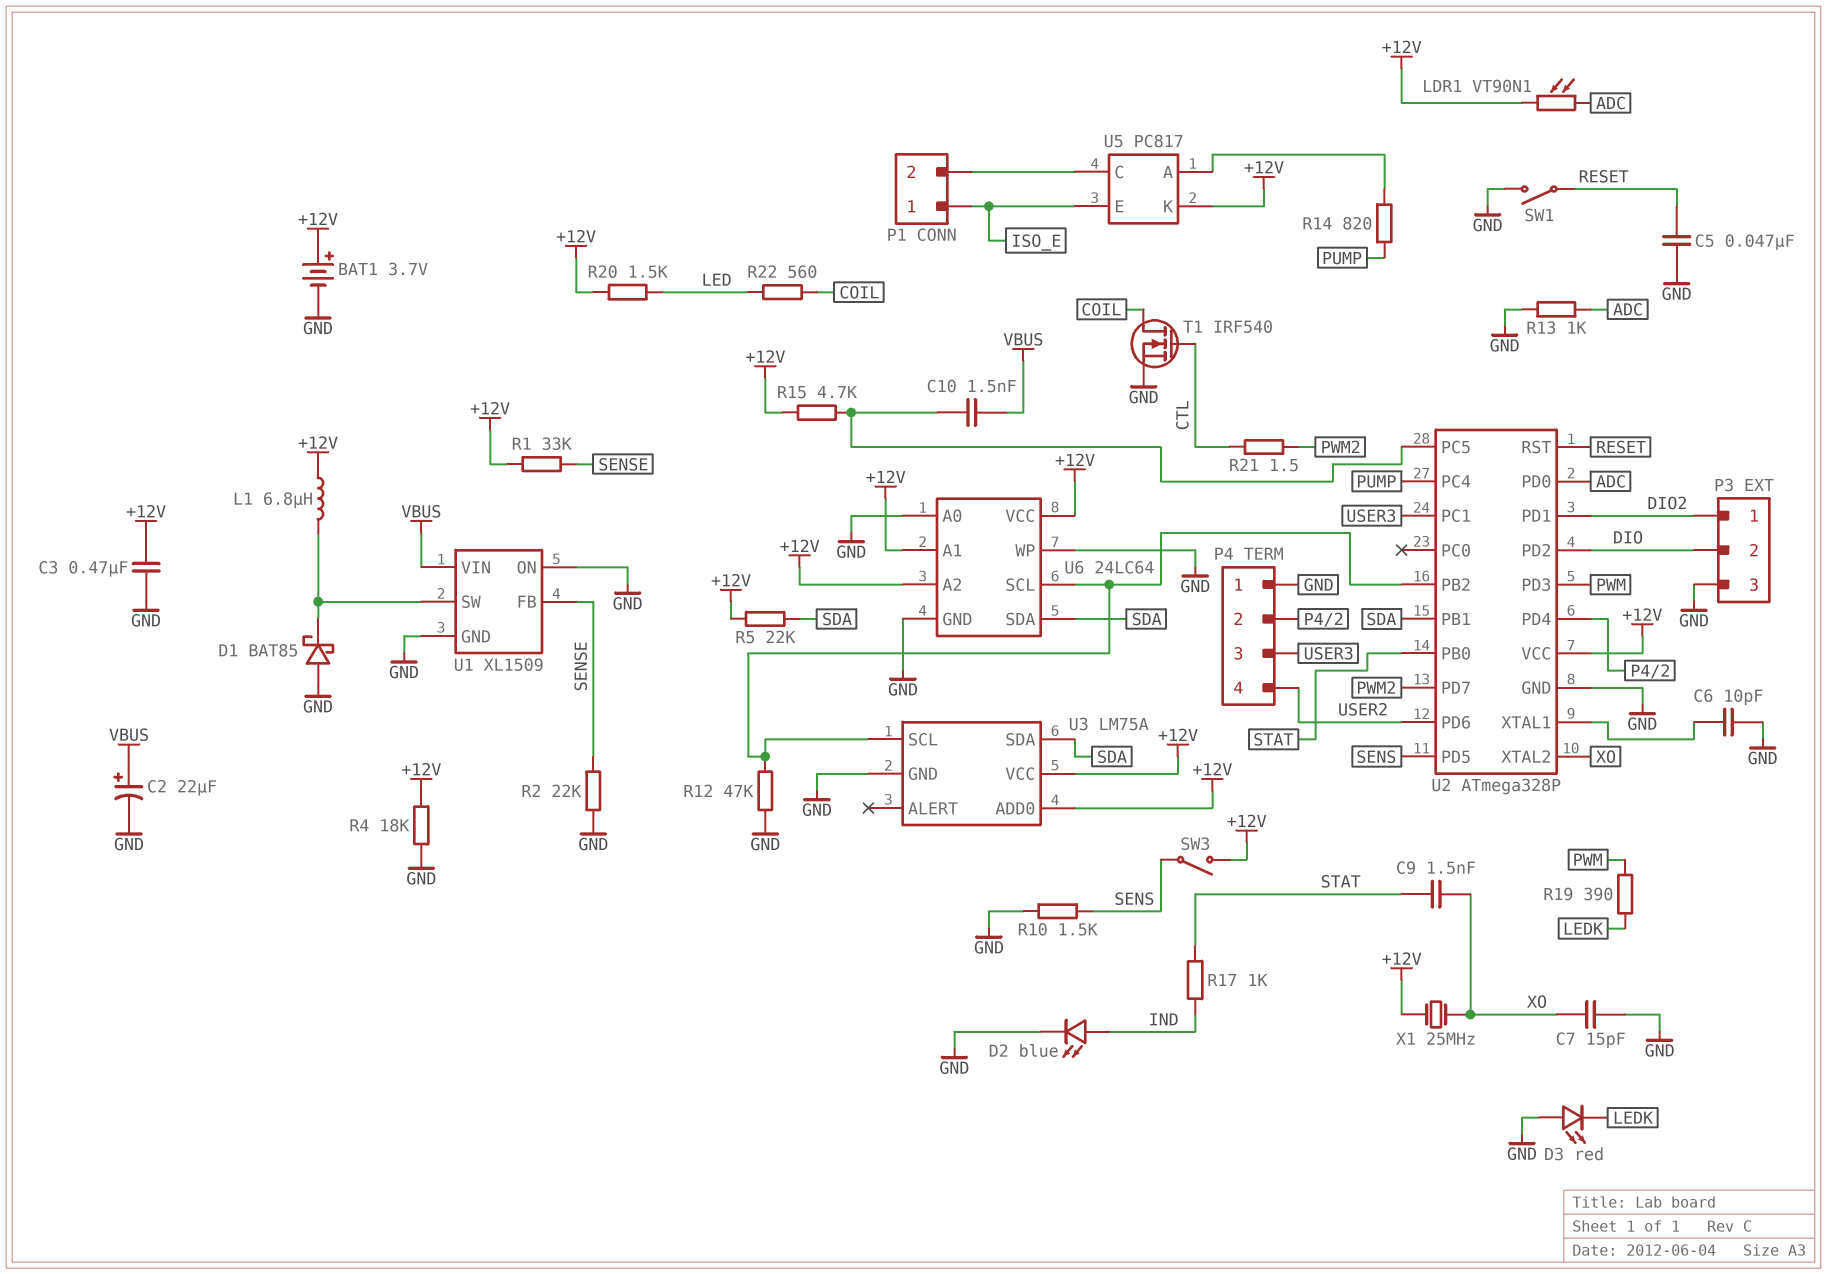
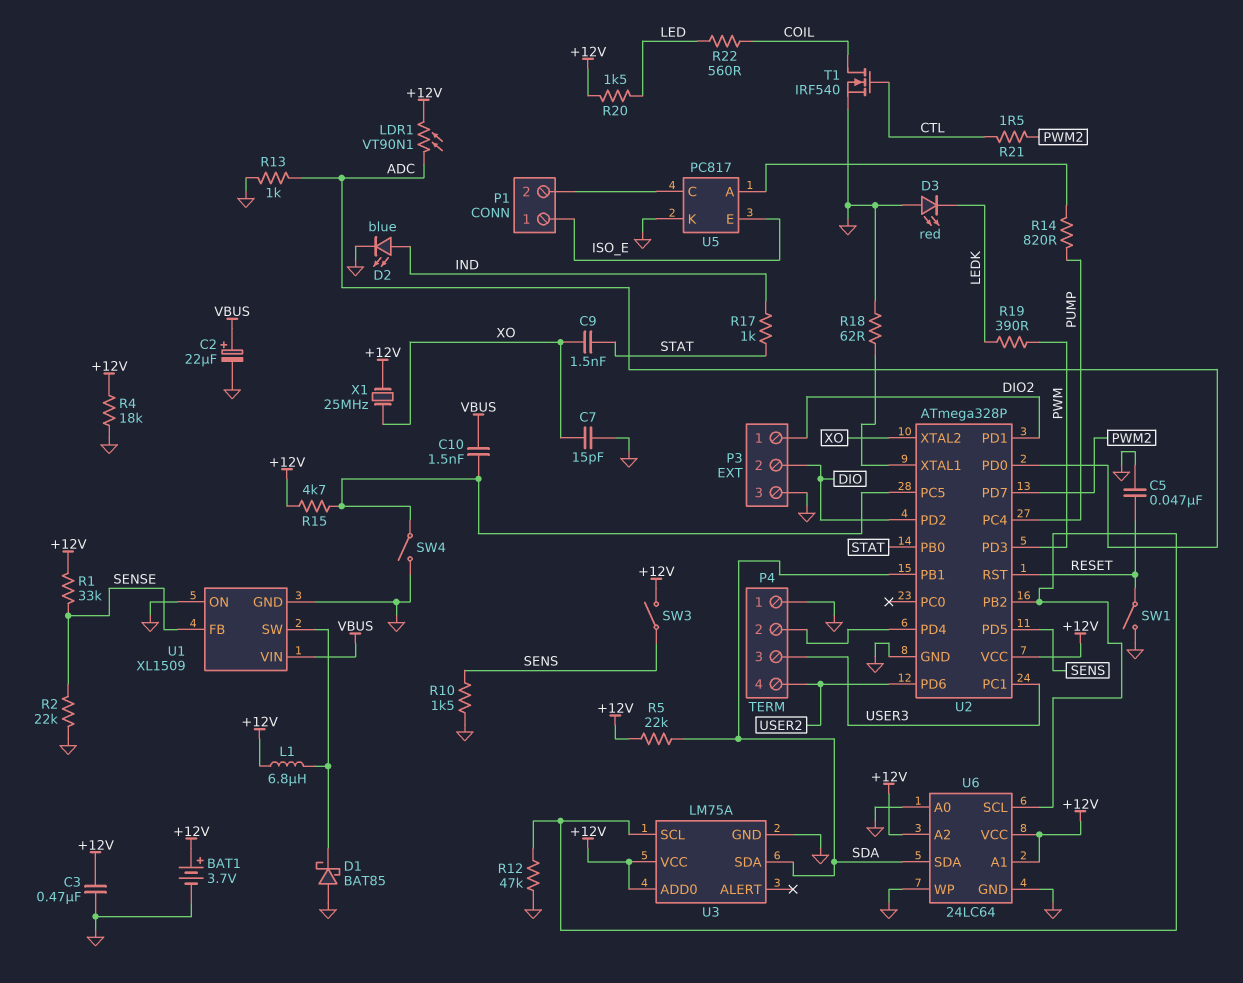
C6: 10pF (GND, U2/XTAL1) -> none
R18: none -> 62 (GND, U2/XTAL1)
SW4: none -> switch (GND, U2/PC5)
U5 pin K: +12V -> GND

